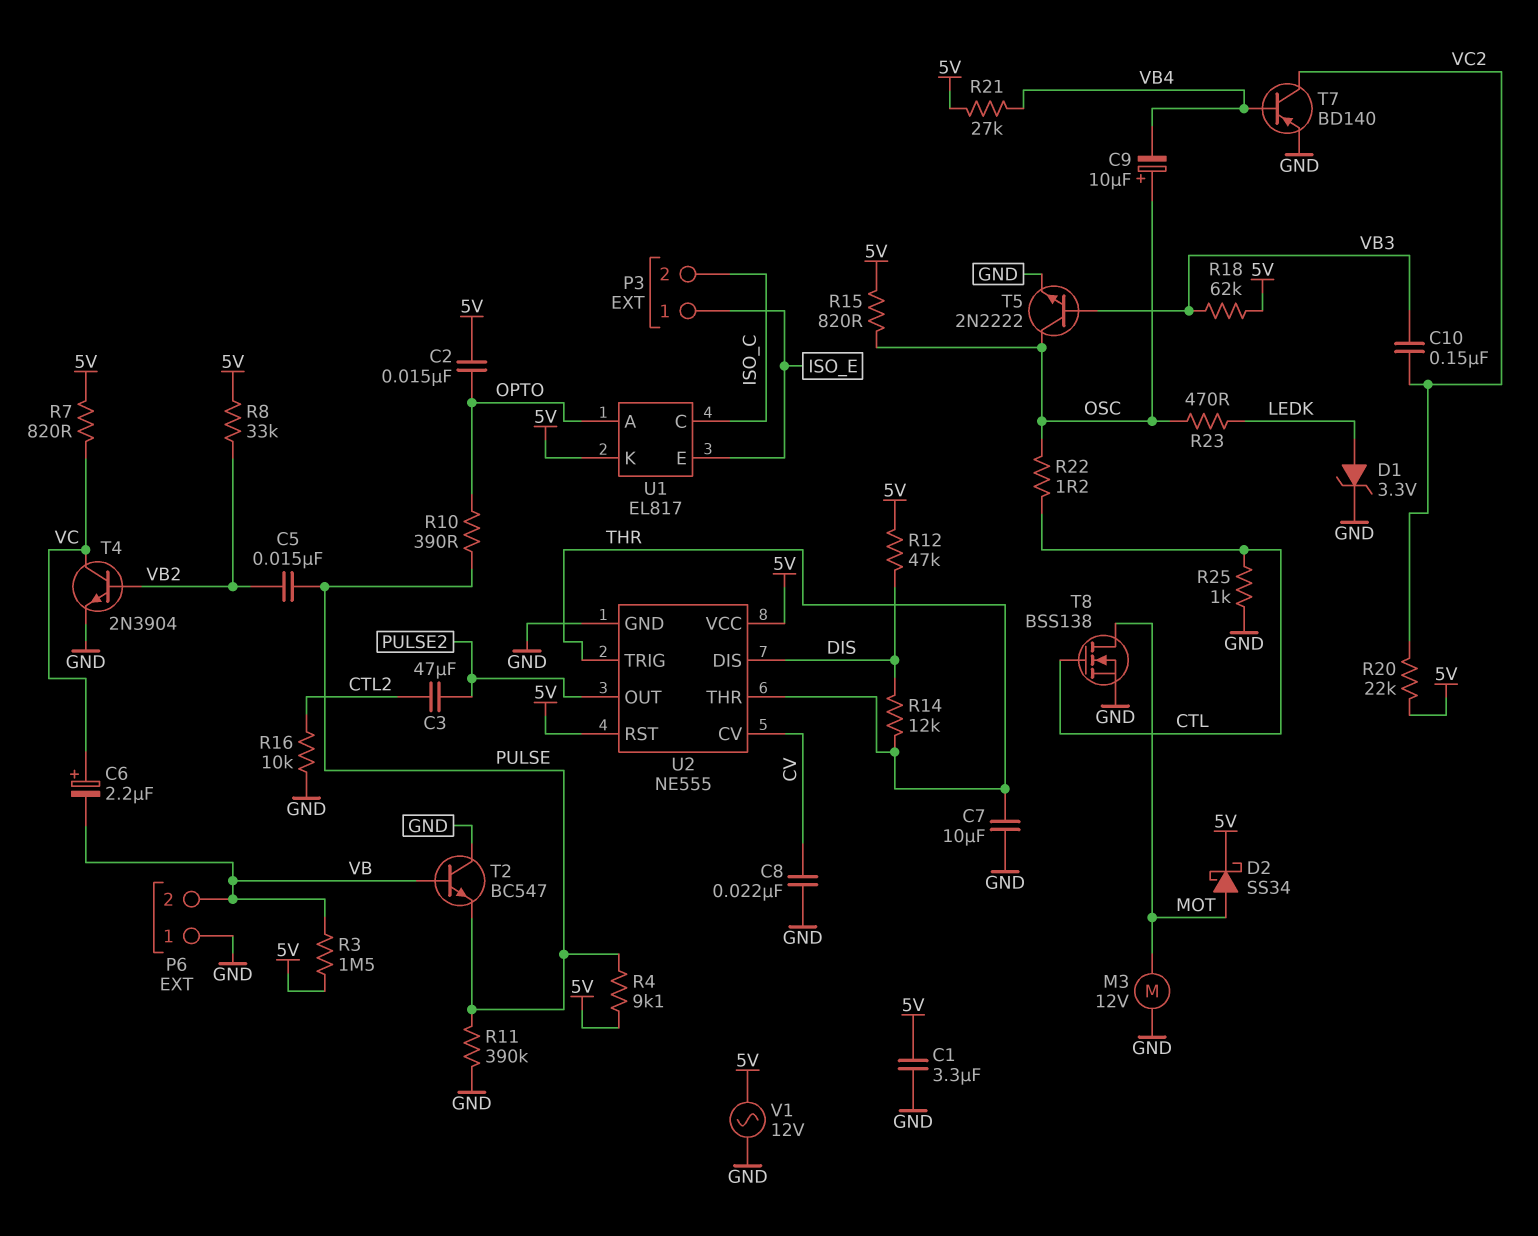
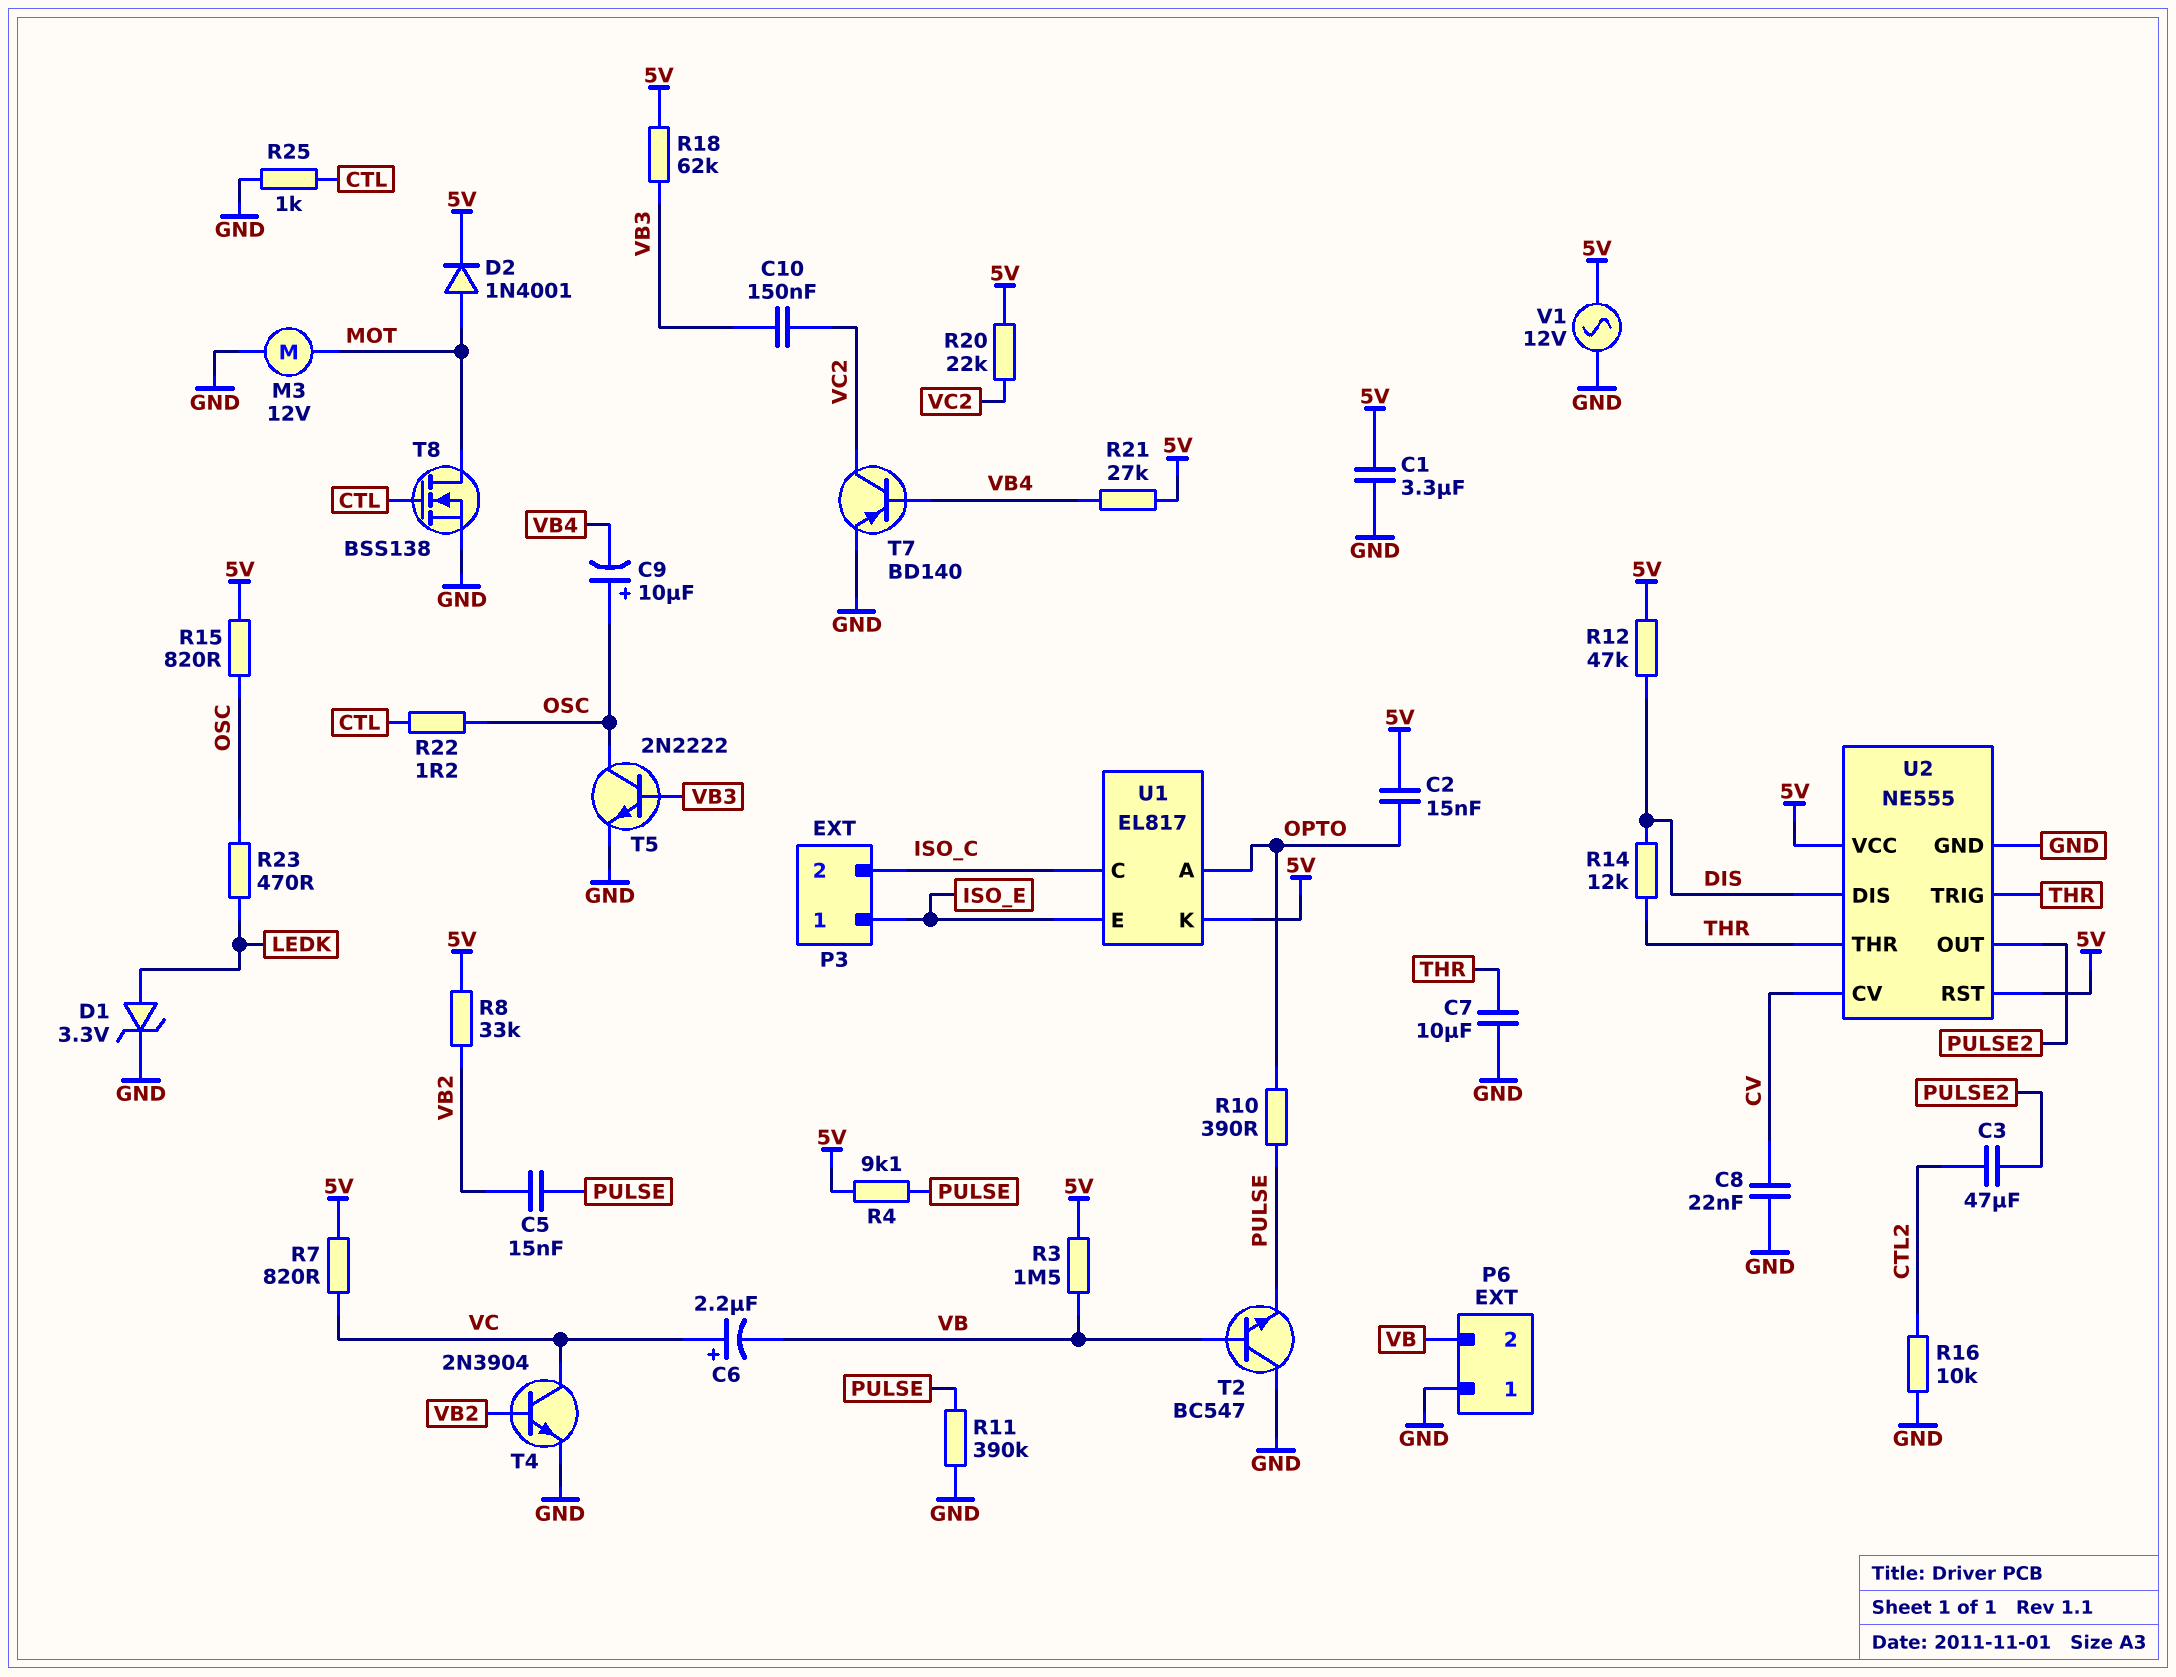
D2: schottky SS34 (A MOT, K 5V) -> diode 1N4001 (A MOT, K 5V)

